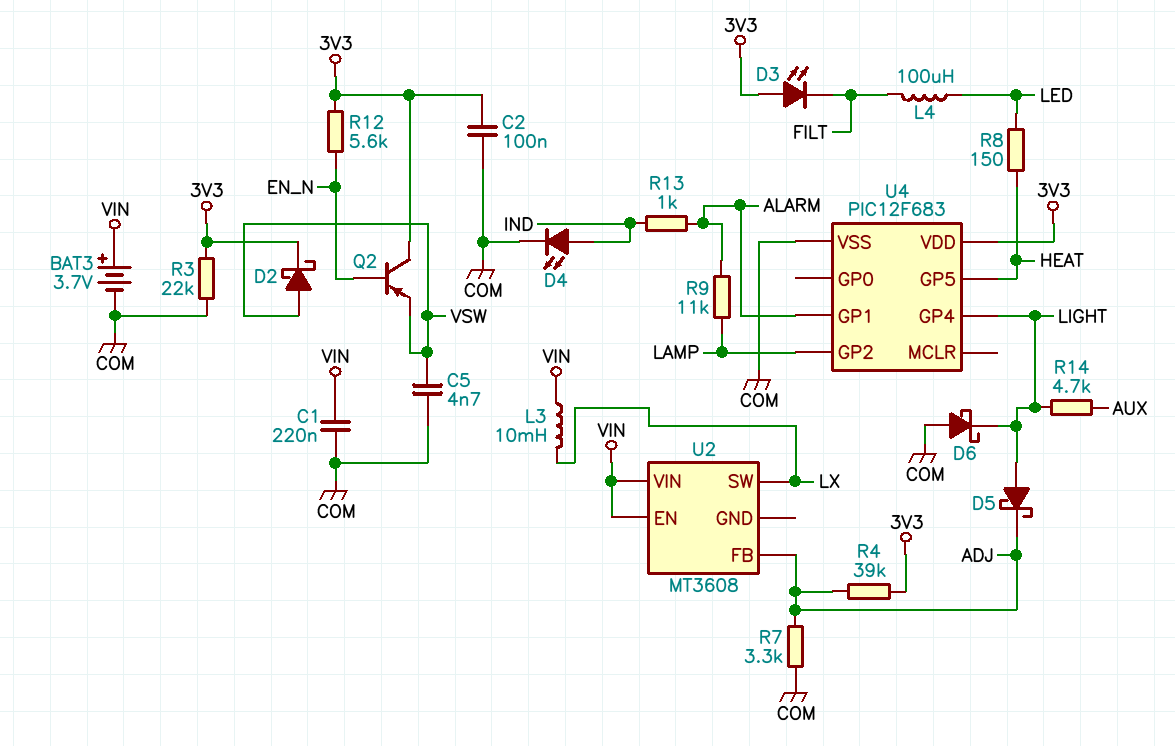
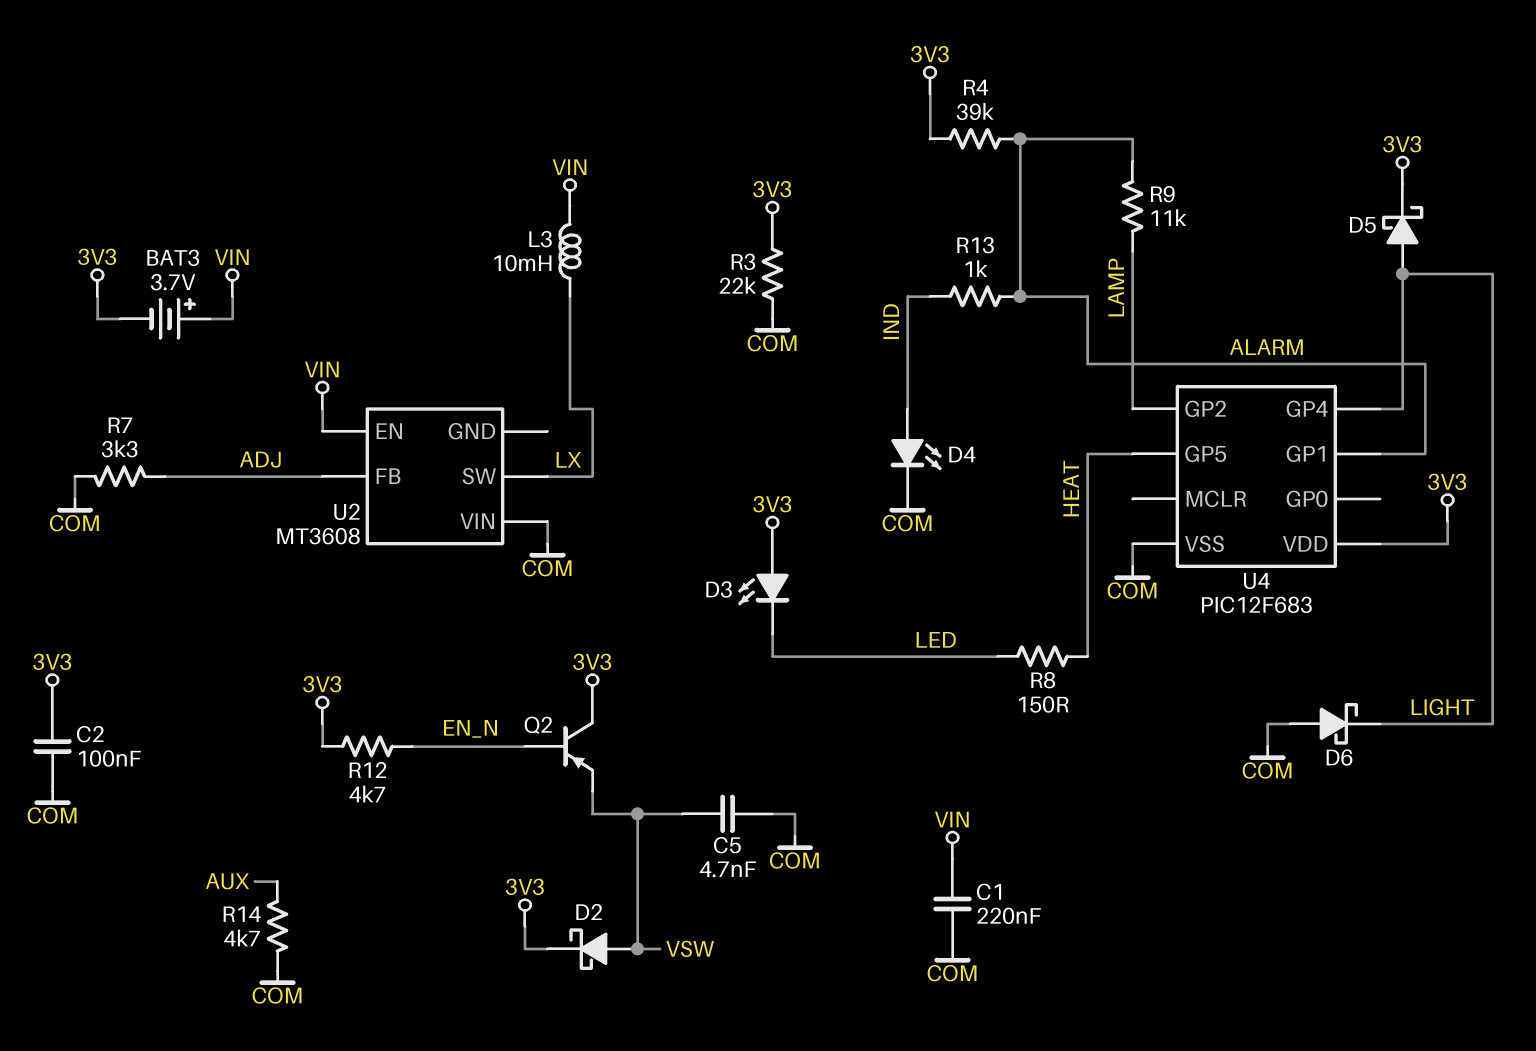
BAT3: 3.7V (plus VIN, minus COM) -> 3.7V (plus VIN, minus 3V3)
D3: LED (A 3V3, K FILT) -> LED (A 3V3, K LED)
D5: schottky (A LIGHT, K ADJ) -> schottky (A LIGHT, K 3V3)
L4: 100uH (FILT, LED) -> none
R4: 39k (3V3, ADJ) -> 39k (3V3, ALARM)
R12: 5.6k (3V3, EN_N) -> 4.7k (3V3, EN_N)
R14: 4.7k (AUX, LIGHT) -> 4.7k (AUX, COM)
U2 pin VIN: VIN -> COM

